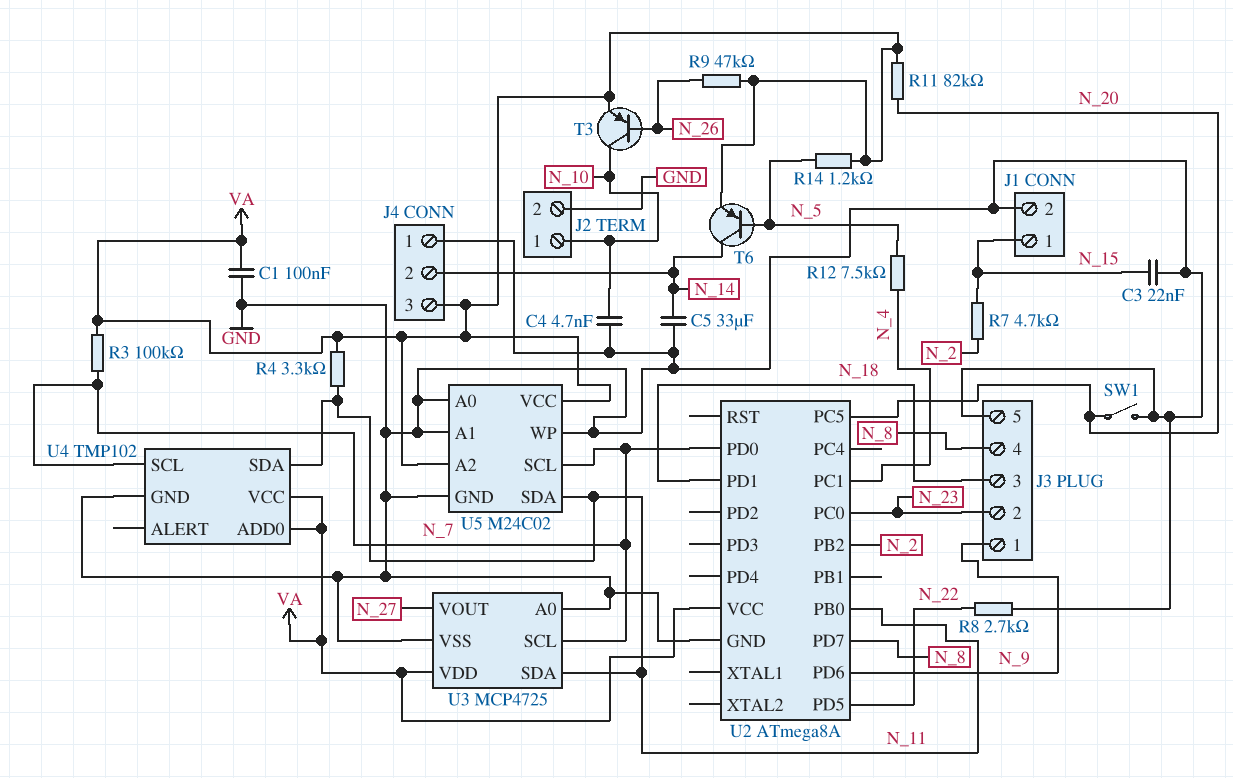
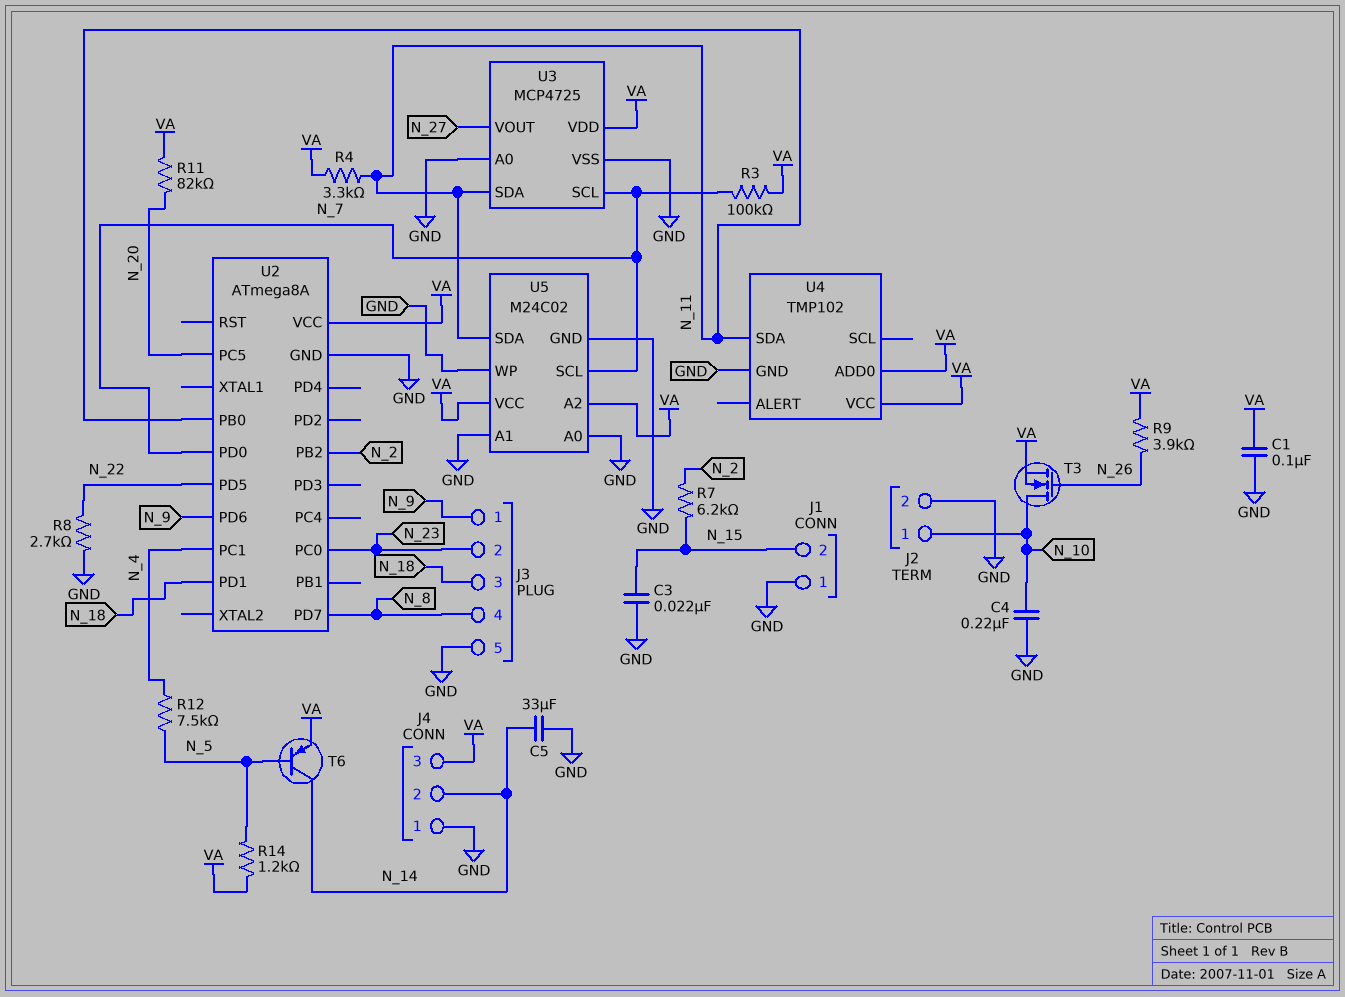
C4: 4.7nF (GND, N_10) -> 220nF (GND, N_10)
J1 pin 1: N_15 -> GND
J1 pin 2: GND -> N_15
R7: 4.7k (N_2, N_15) -> 6.2k (N_2, N_15)
R9: 47k (N_26, VA) -> 3.9k (N_26, VA)
SW1: switch (GND, N_20) -> none
T3: PNP (B N_26, C N_10, E VA) -> NMOS (G N_26, D N_10, S VA)
U4 pin SCL: N_7 -> none

